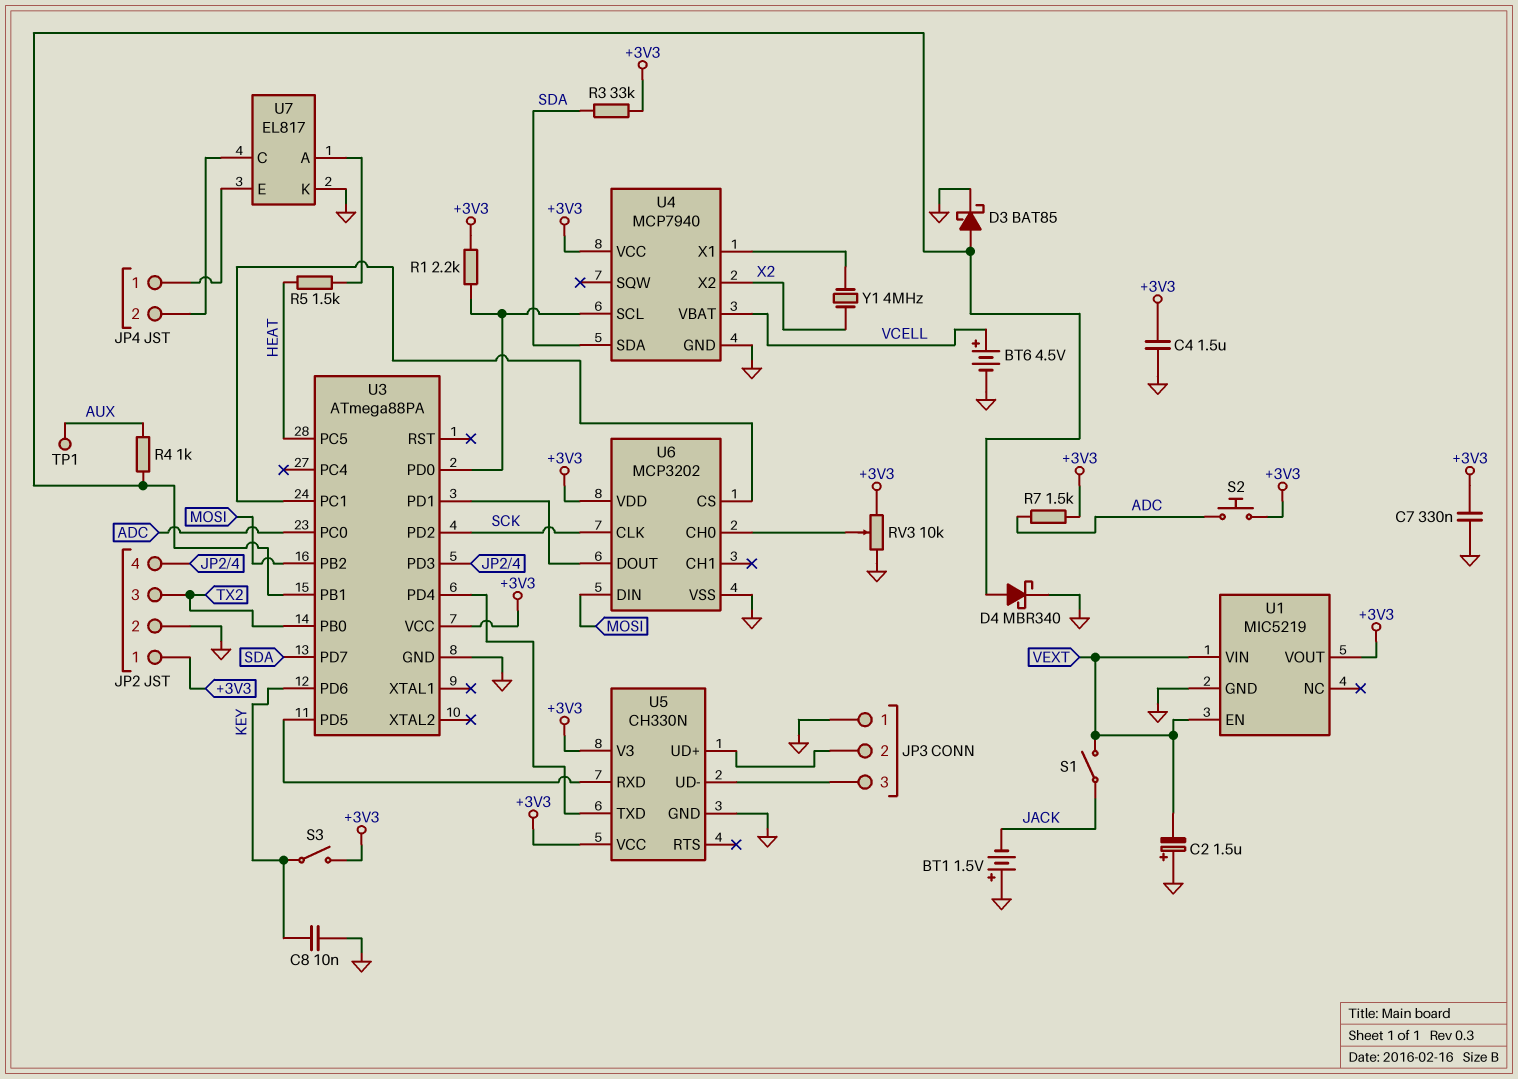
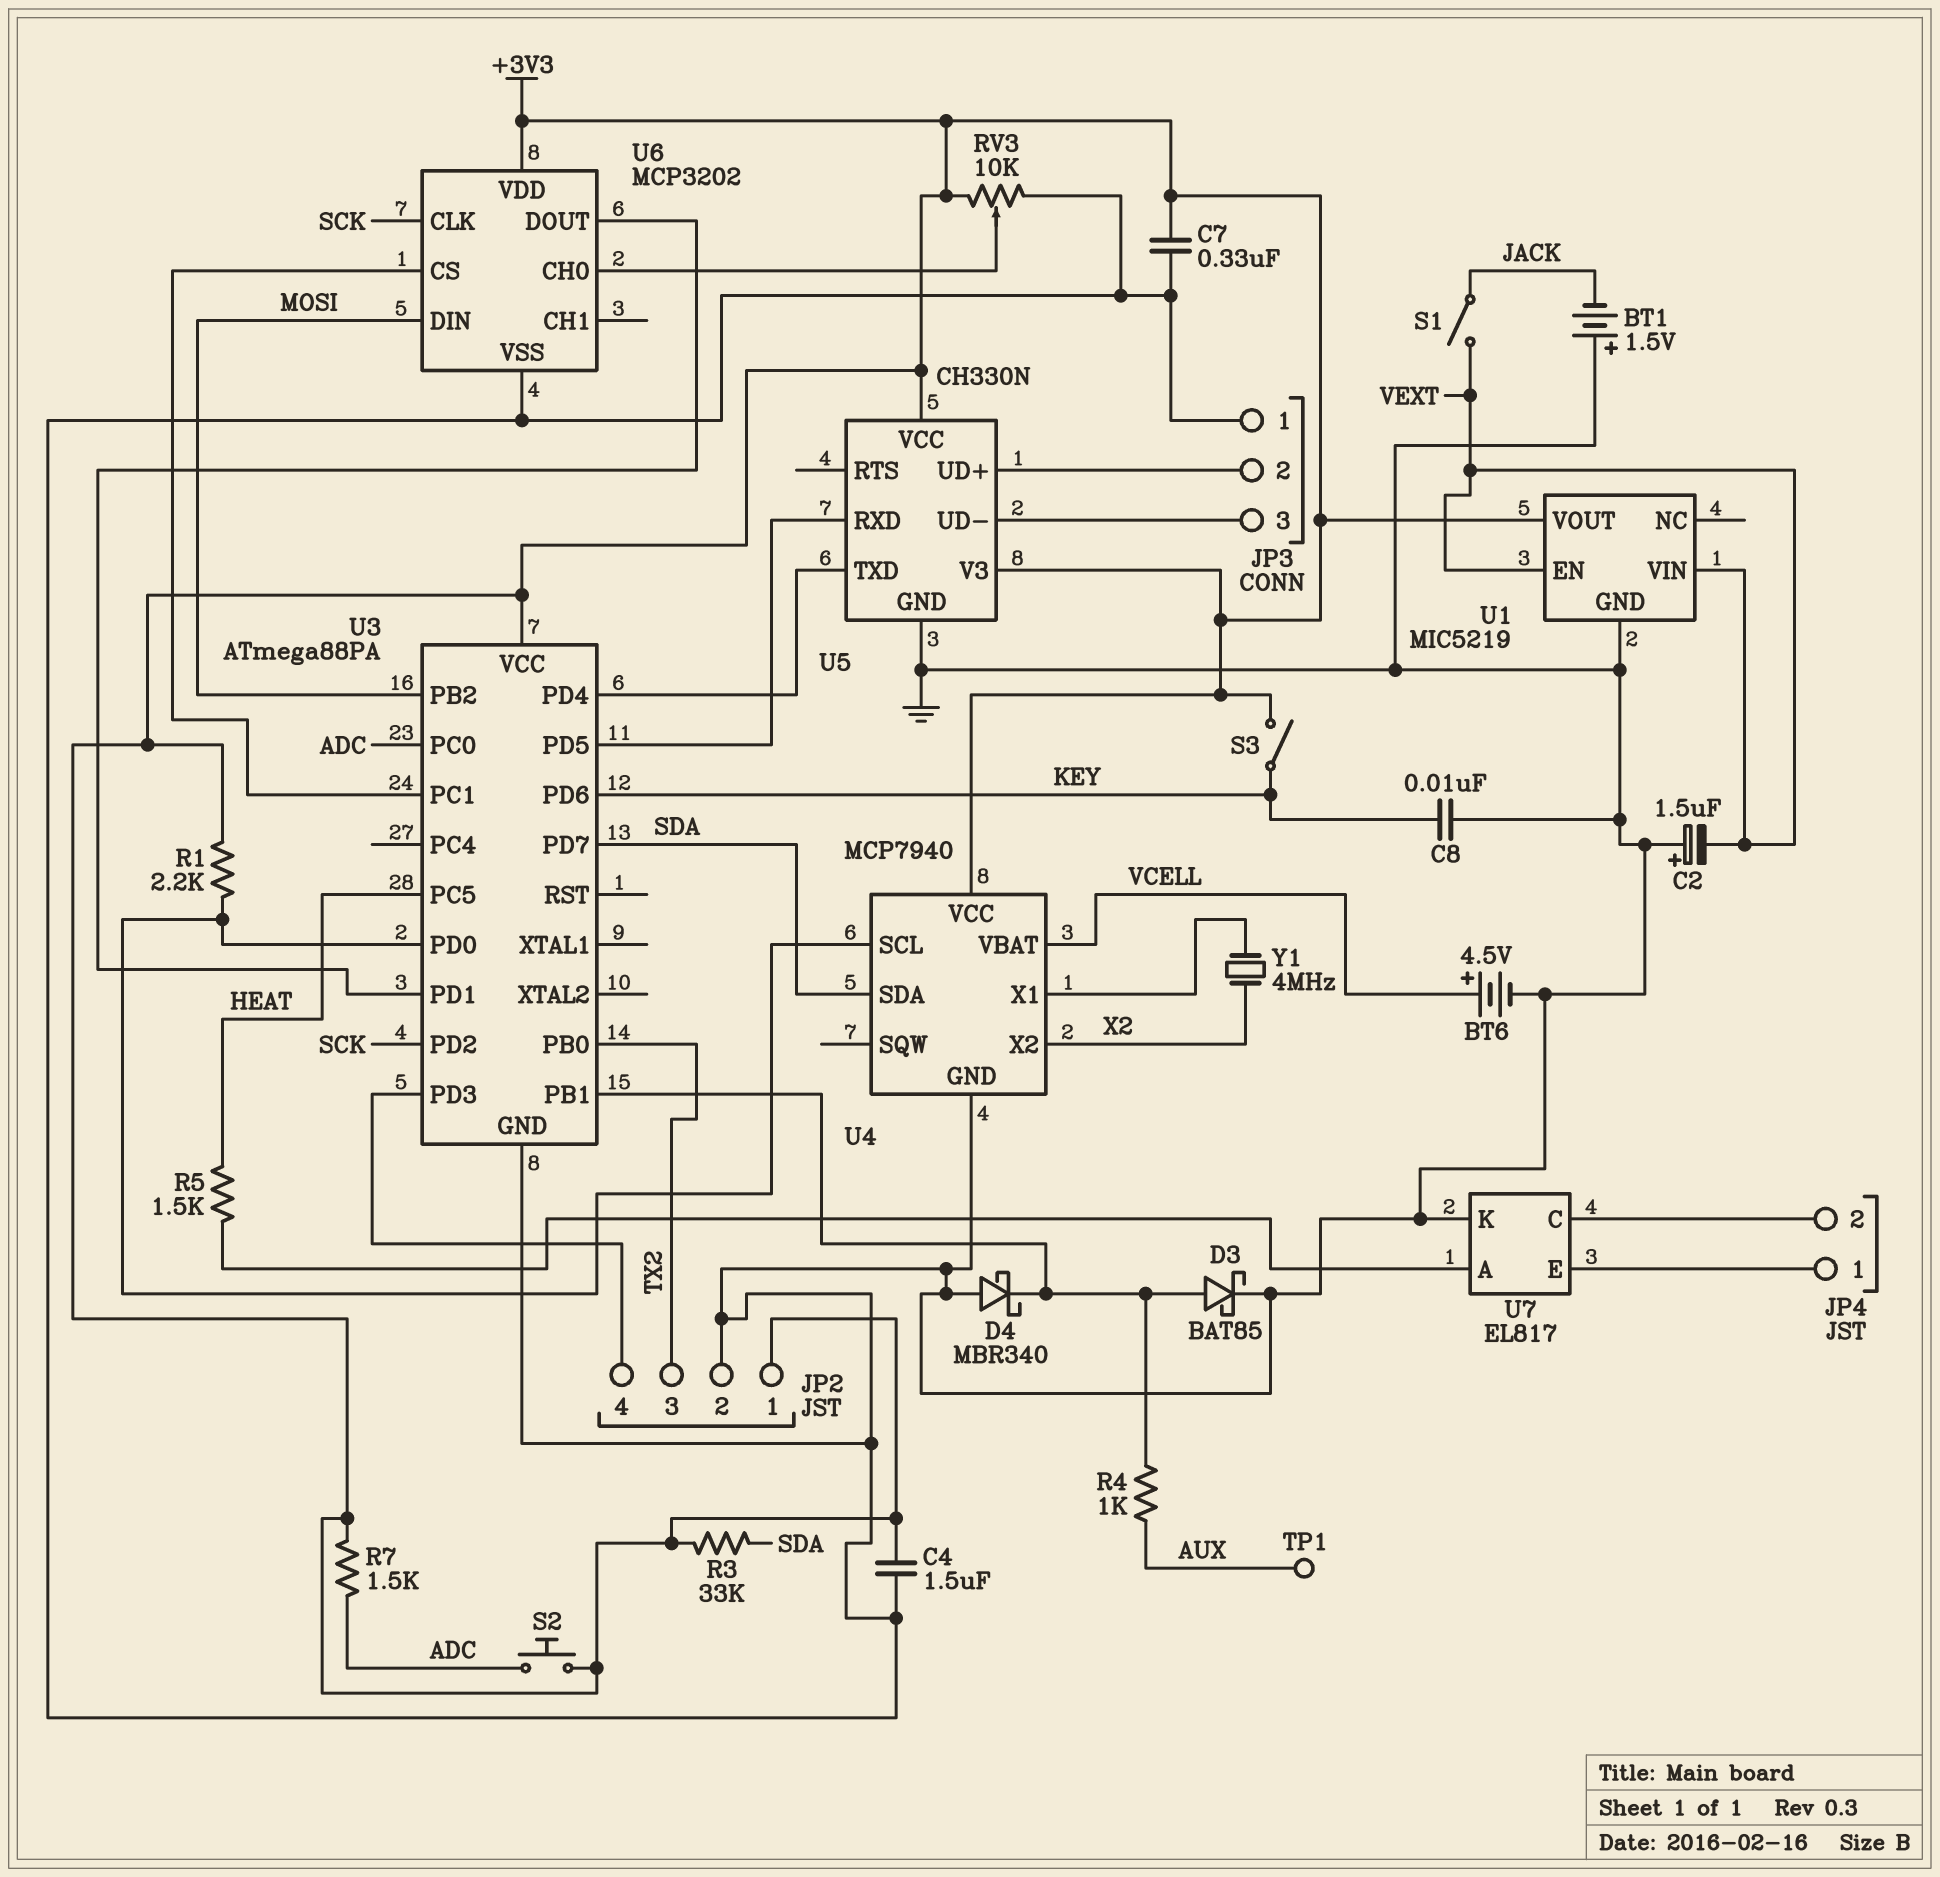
D4: schottky MBR340 (A U3/PB1, K GND) -> schottky MBR340 (A GND, K U3/PB1)

